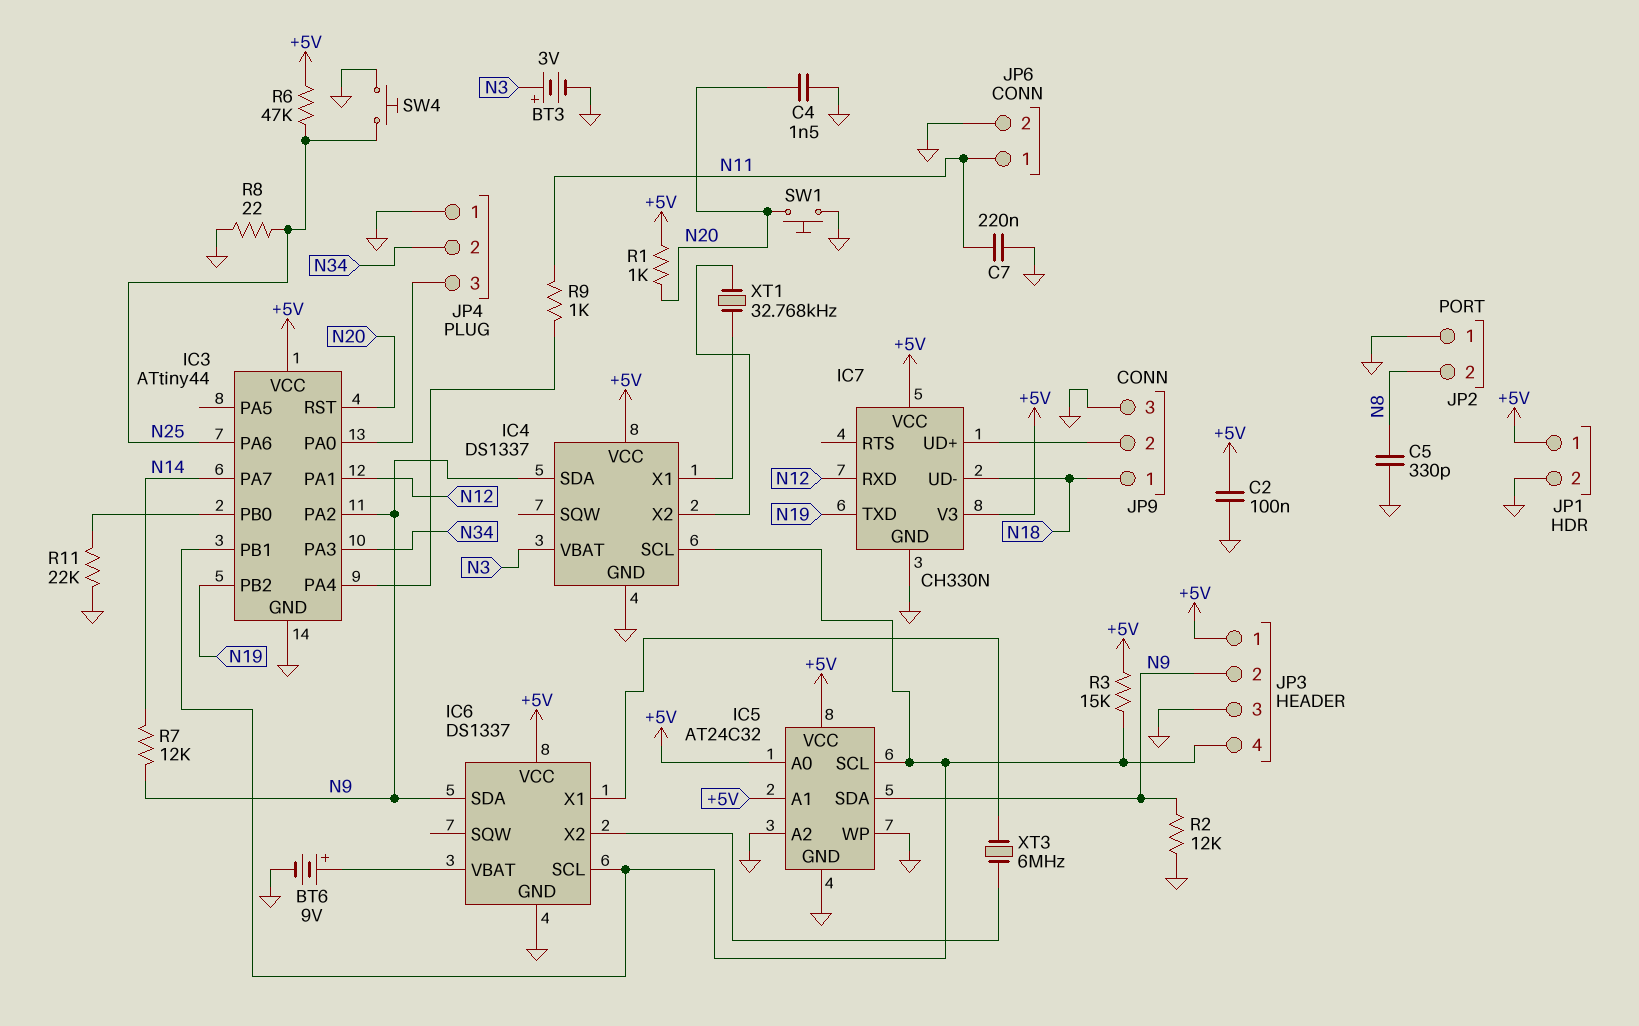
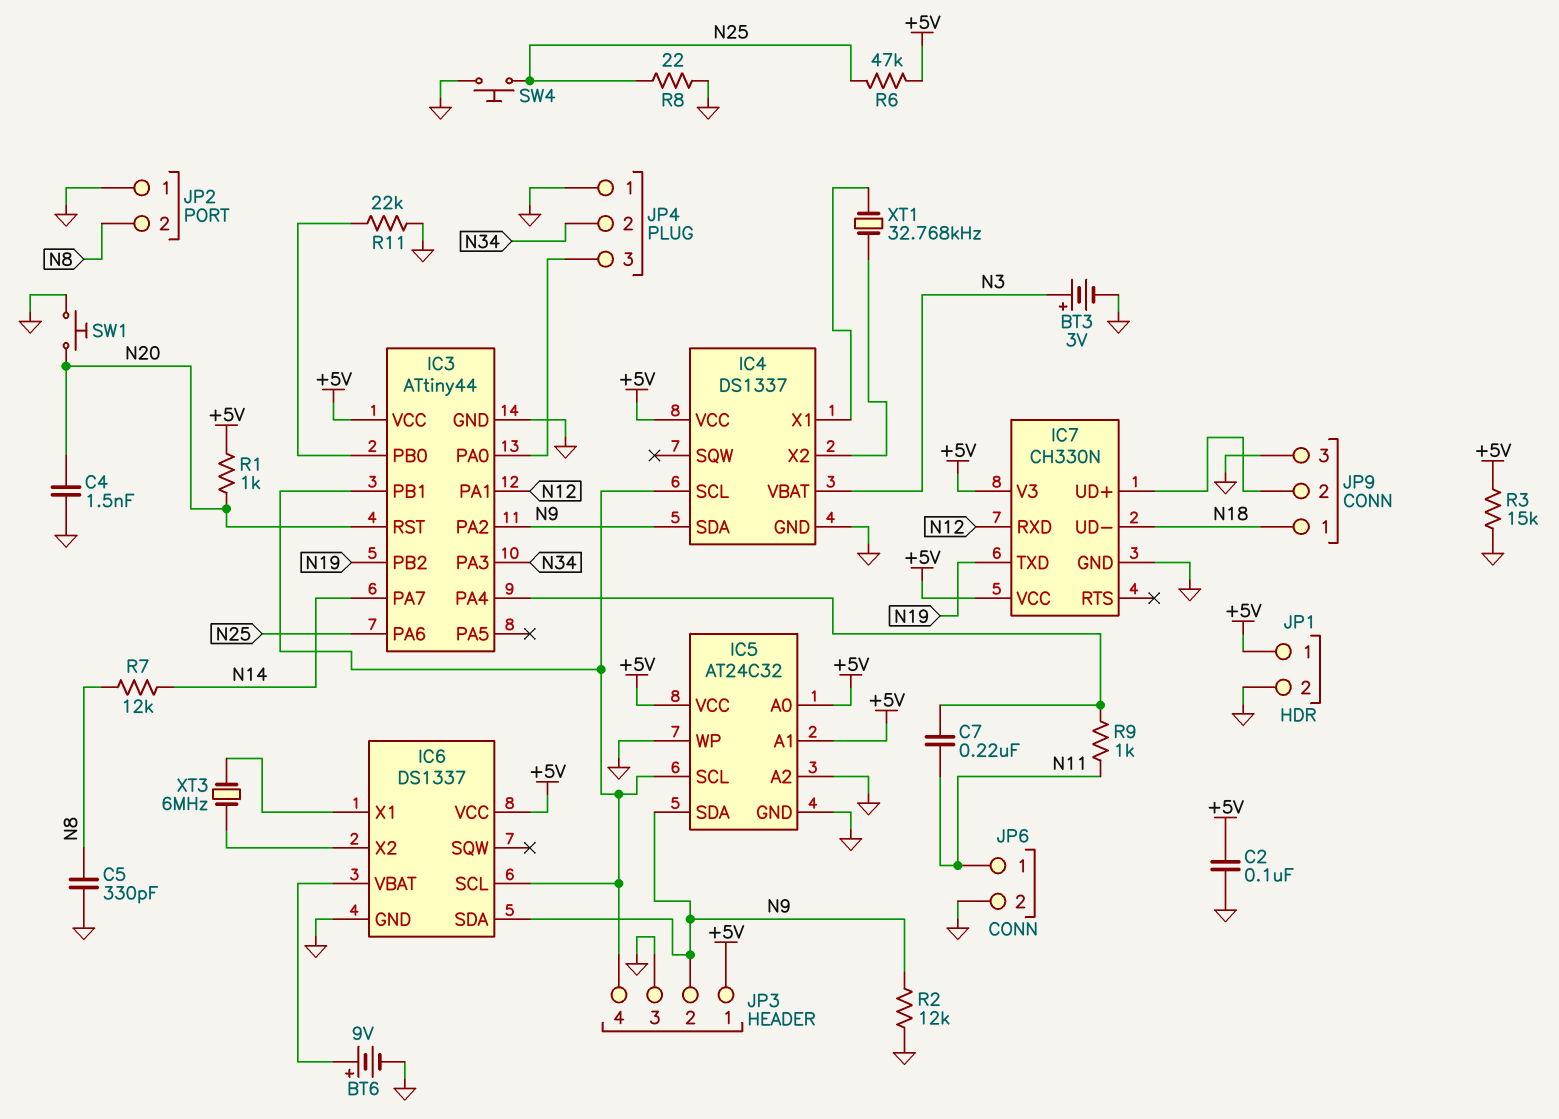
C7: 220nF (GND, N11) -> 220nF (IC3/PA4, N11)
R3: 15k (+5V, IC3/PB1) -> 15k (+5V, GND)
R7: 12k (N9, N14) -> 12k (N8, N14)

